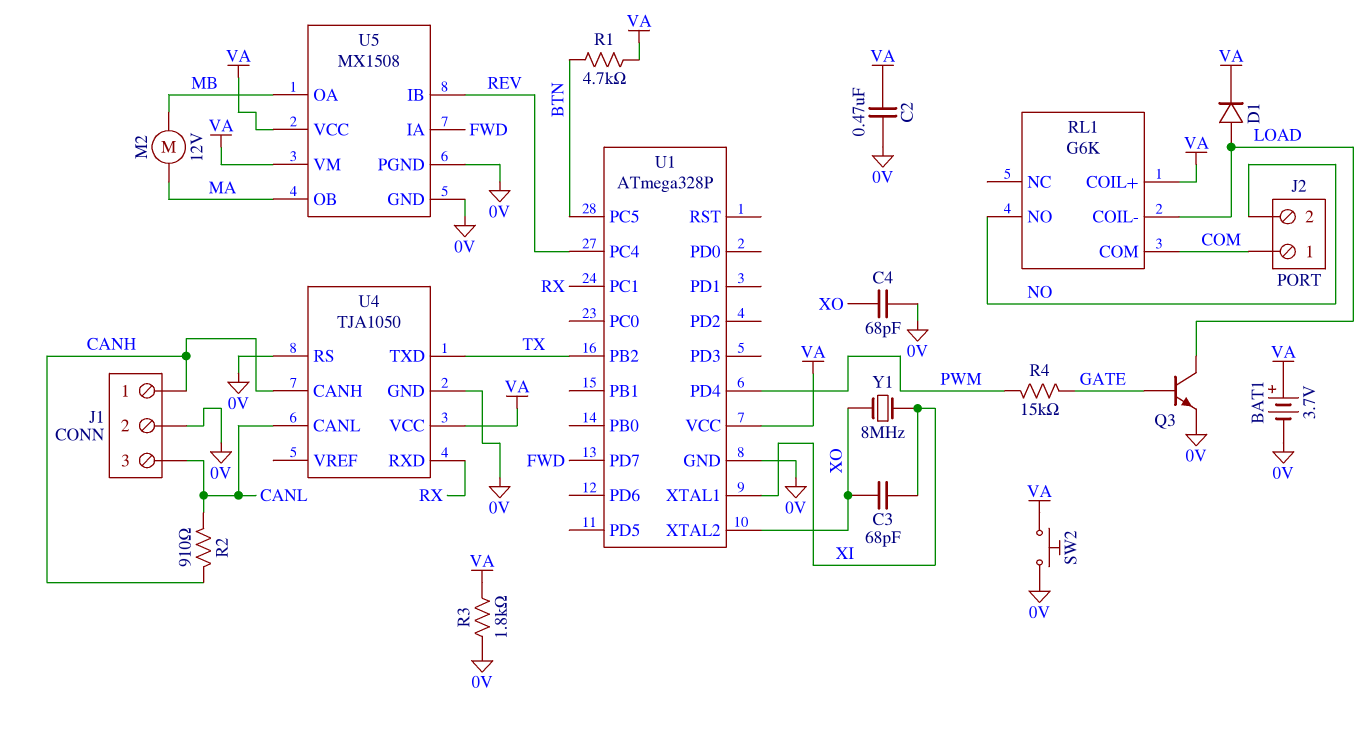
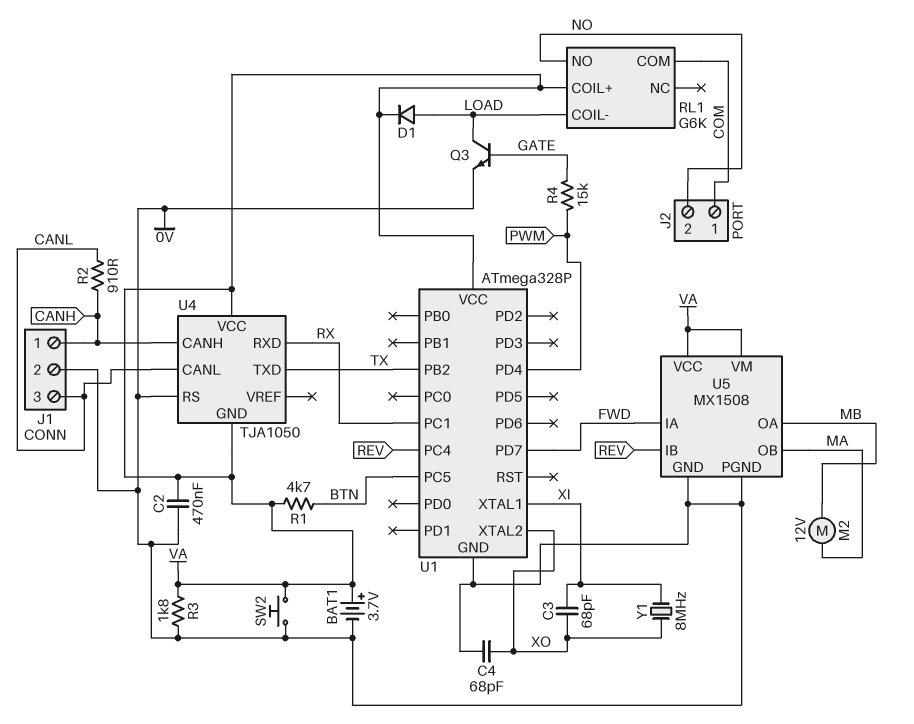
U4 pin GND: 0V -> VA

